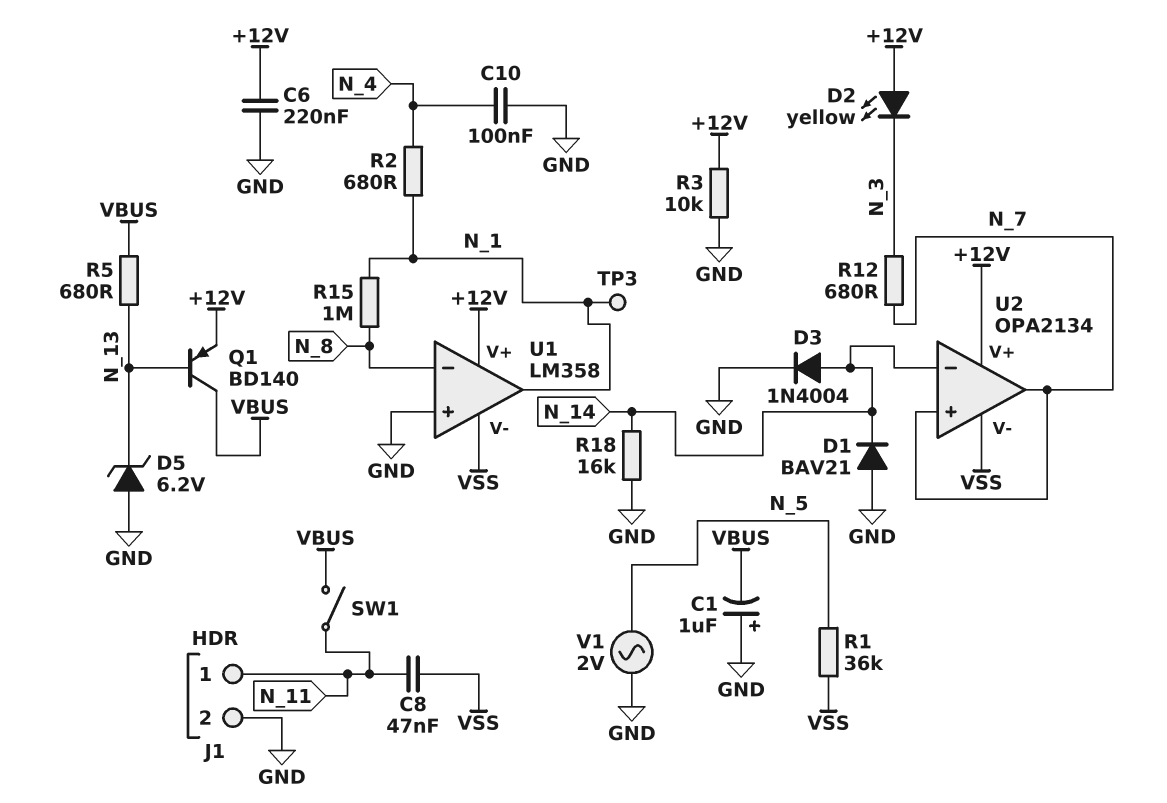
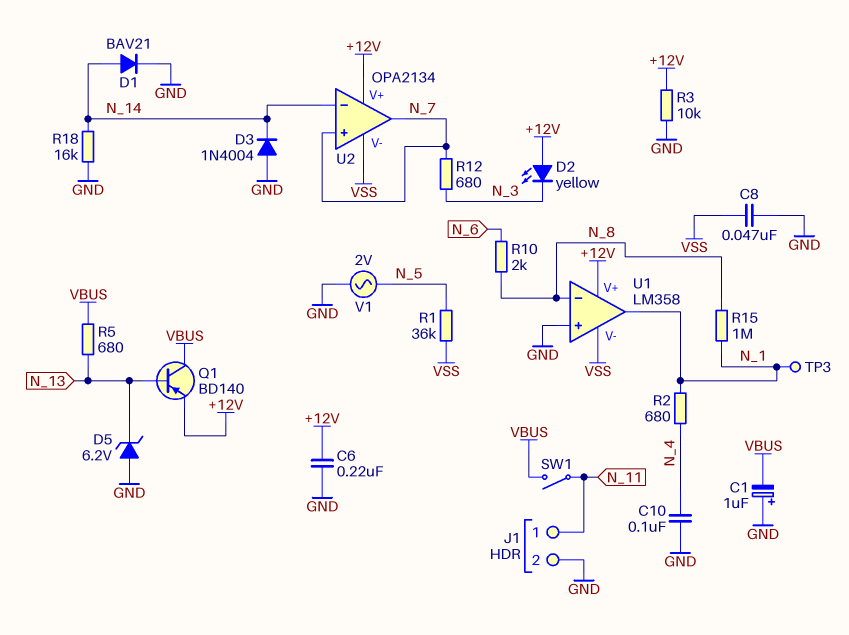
C8: 47nF (N_11, VSS) -> 47nF (GND, VSS)
D1: diode BAV21 (A GND, K N_14) -> diode BAV21 (A N_14, K GND)
D3: diode 1N4004 (A N_14, K GND) -> diode 1N4004 (A GND, K N_14)
R10: none -> 2k (N_6, N_8)

